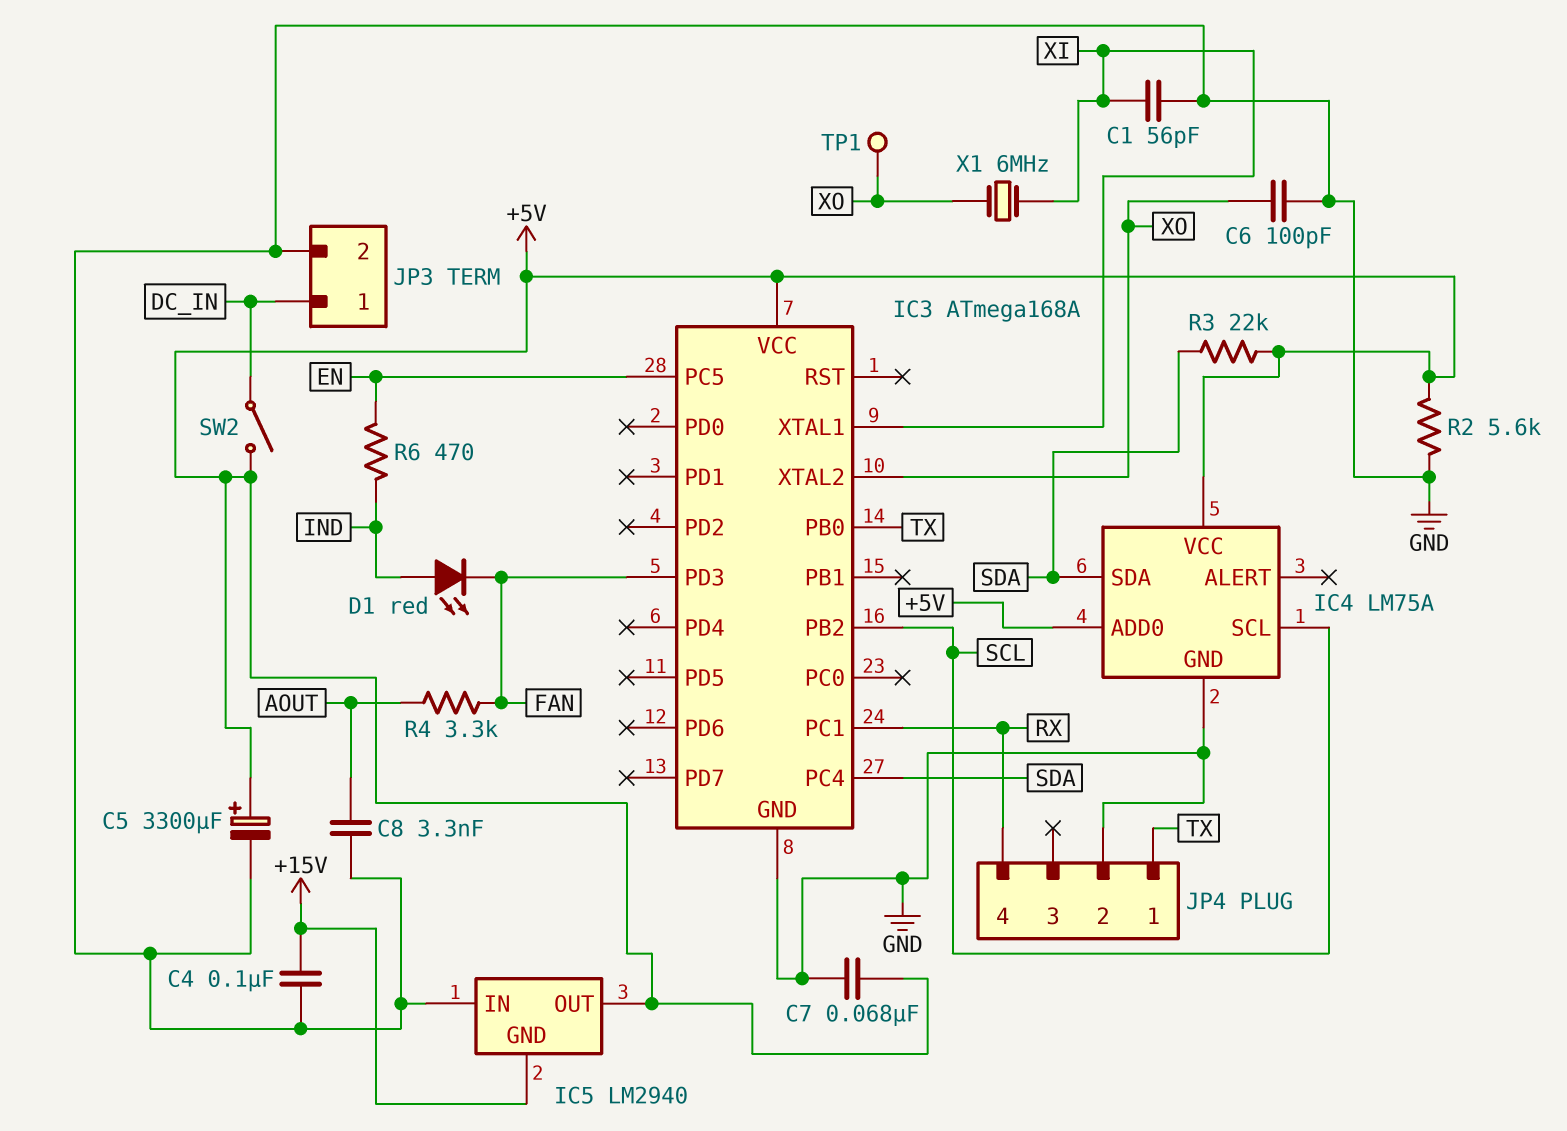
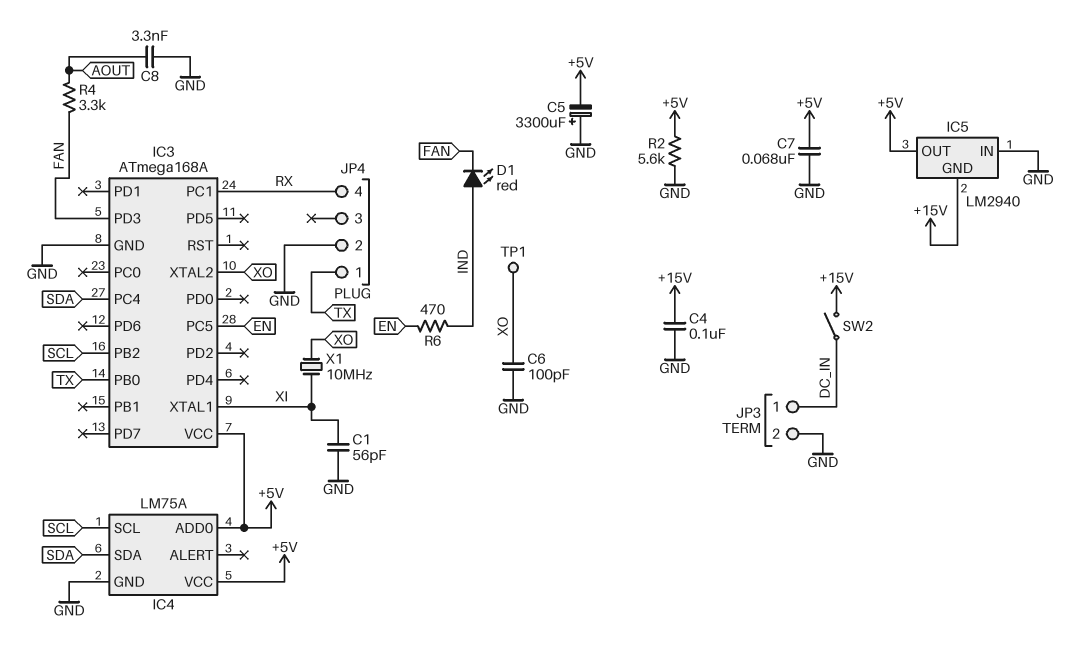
C5: 3300uF (plus +5V, minus GND) -> 3300uF (plus GND, minus +5V)
R3: 22k (+5V, SDA) -> none
SW2: switch (+5V, DC_IN) -> switch (+15V, DC_IN)
X1: 6MHz (XI, XO) -> 10MHz (XI, XO)

